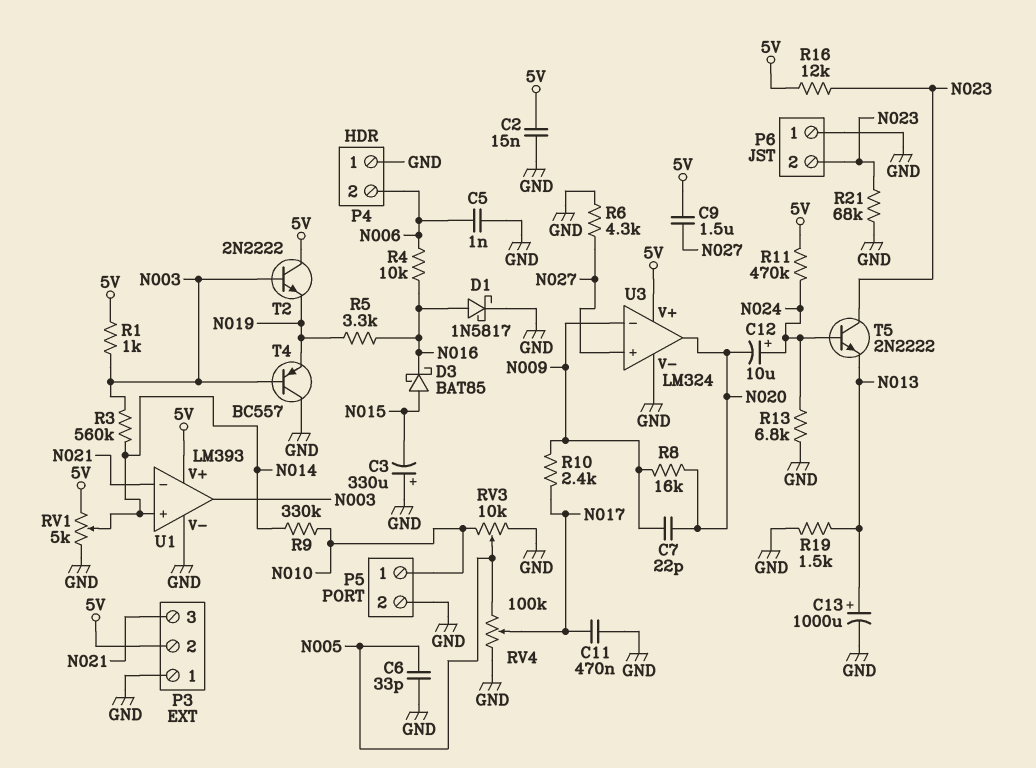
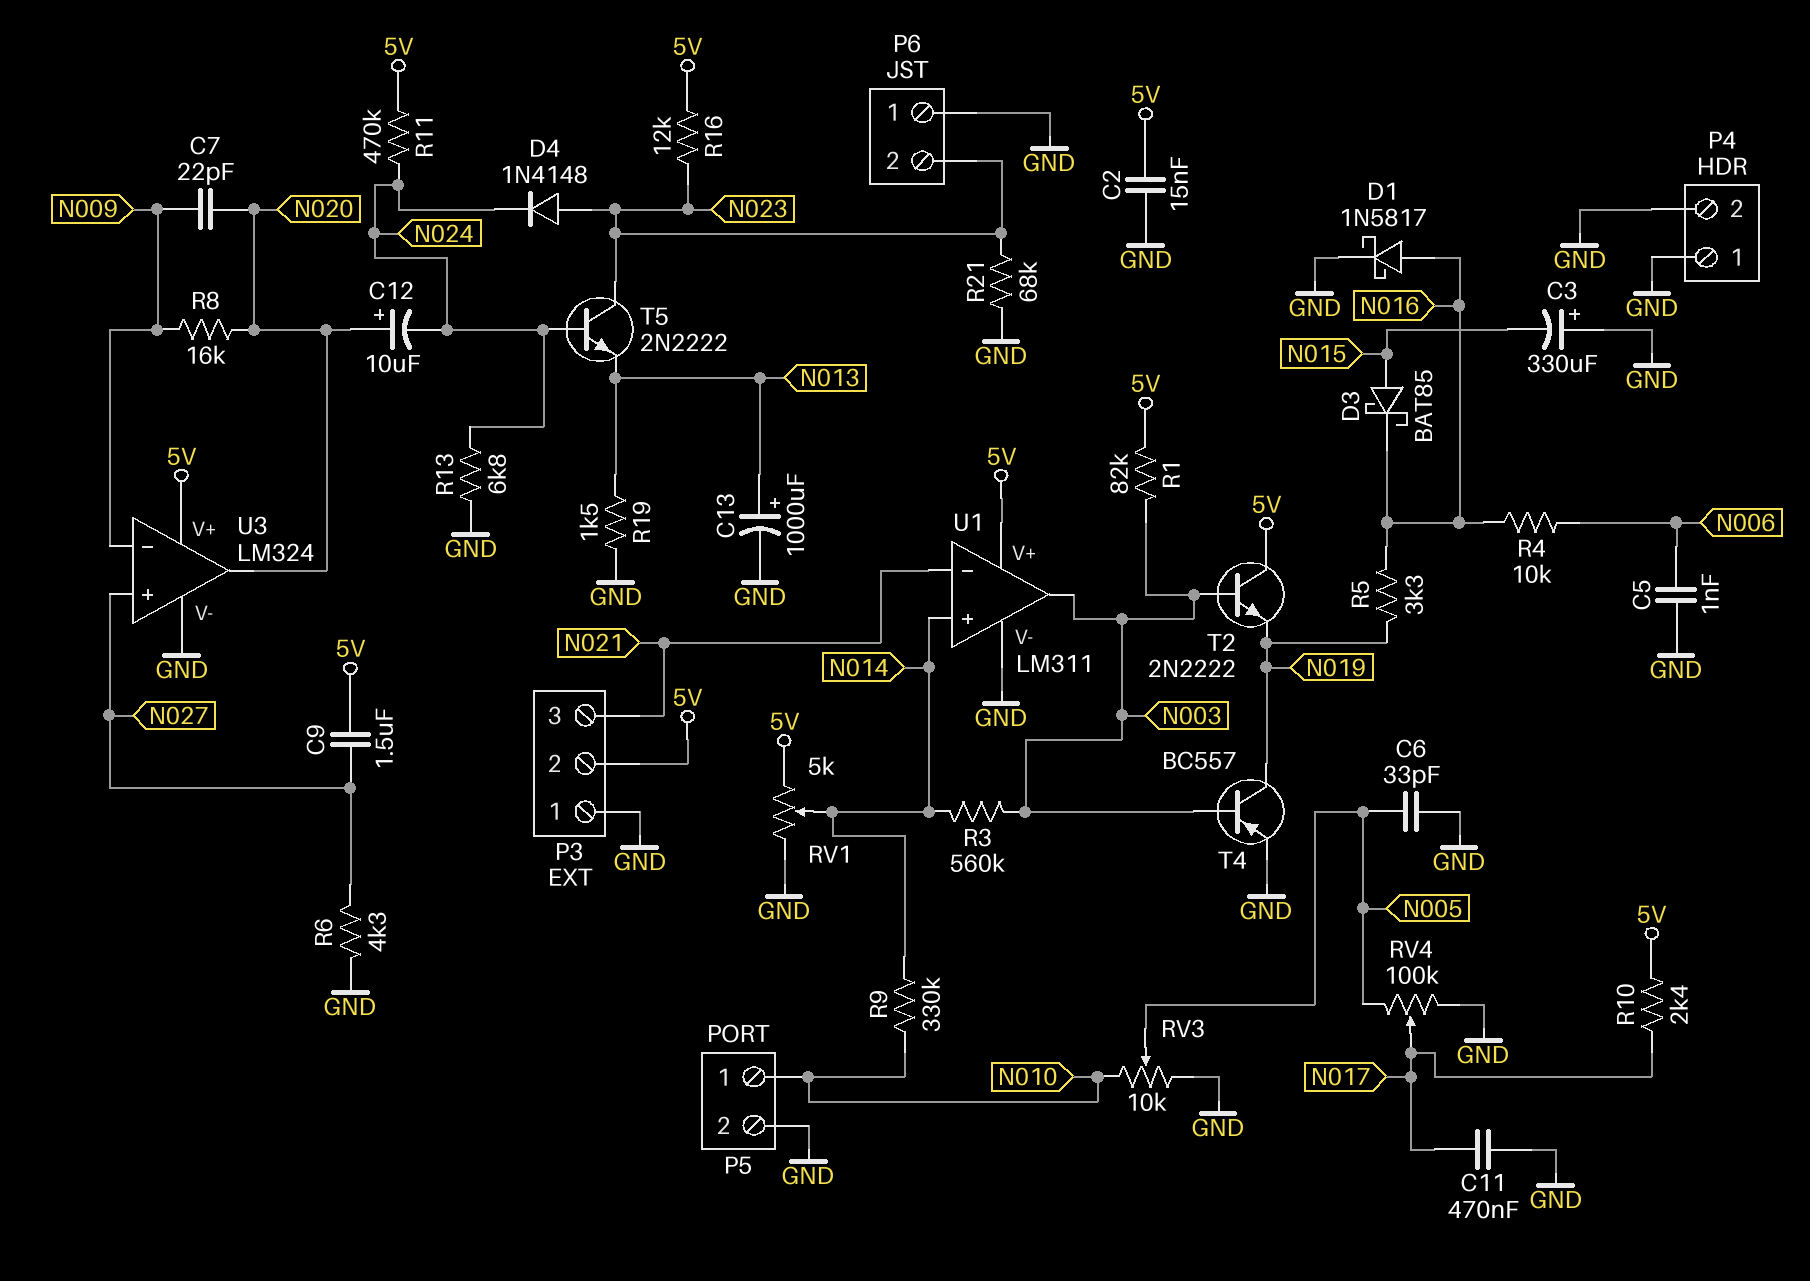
C12: 10uF (plus N024, minus N020) -> 10uF (plus N020, minus N024)
D4: none -> diode 1N4148 (A N023, K N024)
P4 pin 2: N006 -> GND
R1: 1k (5V, N003) -> 82k (5V, N003)
R10: 2.4k (N009, N017) -> 2.4k (5V, N017)
T4: PNP BC557 (B N003, C GND, E N019) -> PNP BC557 (B N003, C N019, E GND)
U1: LM393 -> LM311

